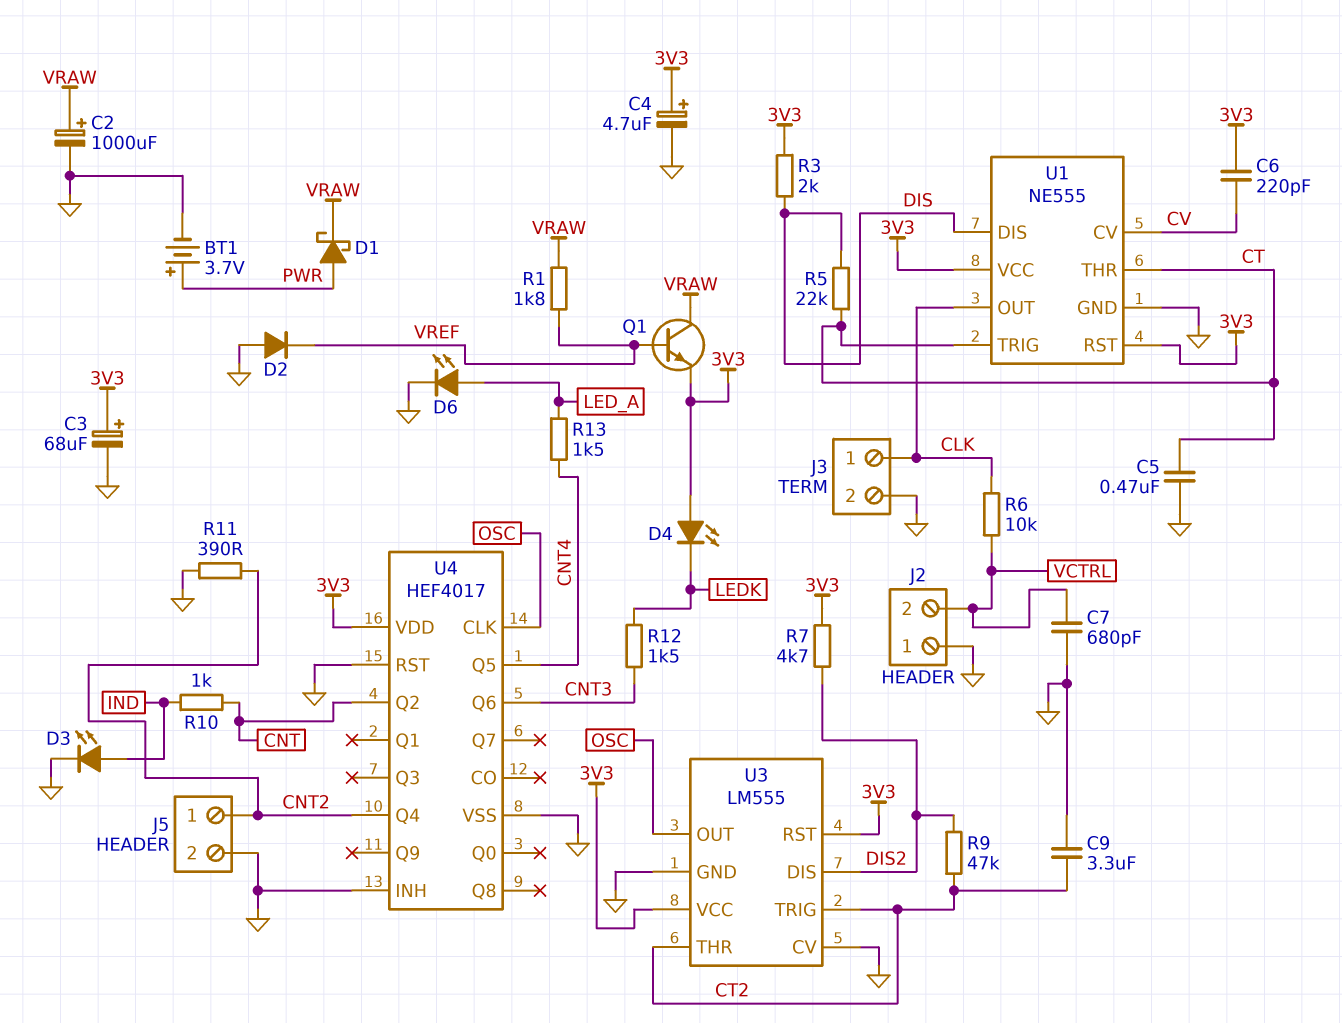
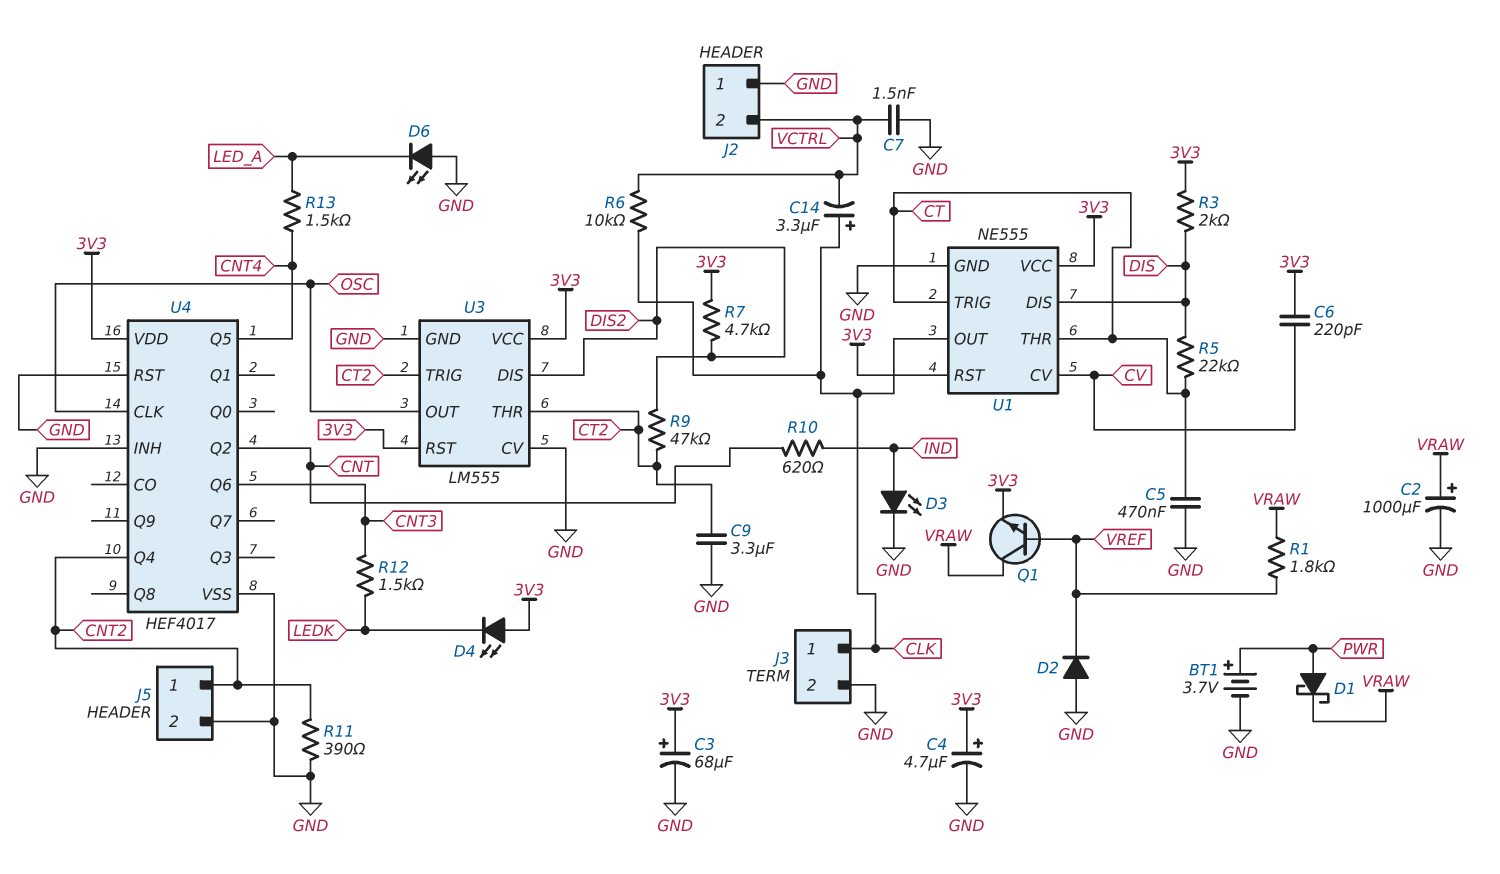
C7: 680pF (GND, VCTRL) -> 1.5nF (GND, VCTRL)
C14: none -> 3.3uF (plus CLK, minus VCTRL)
D6: LED (A LED_A, K GND) -> LED (A GND, K LED_A)
R10: 1k (CNT, IND) -> 620 (CNT, IND)

